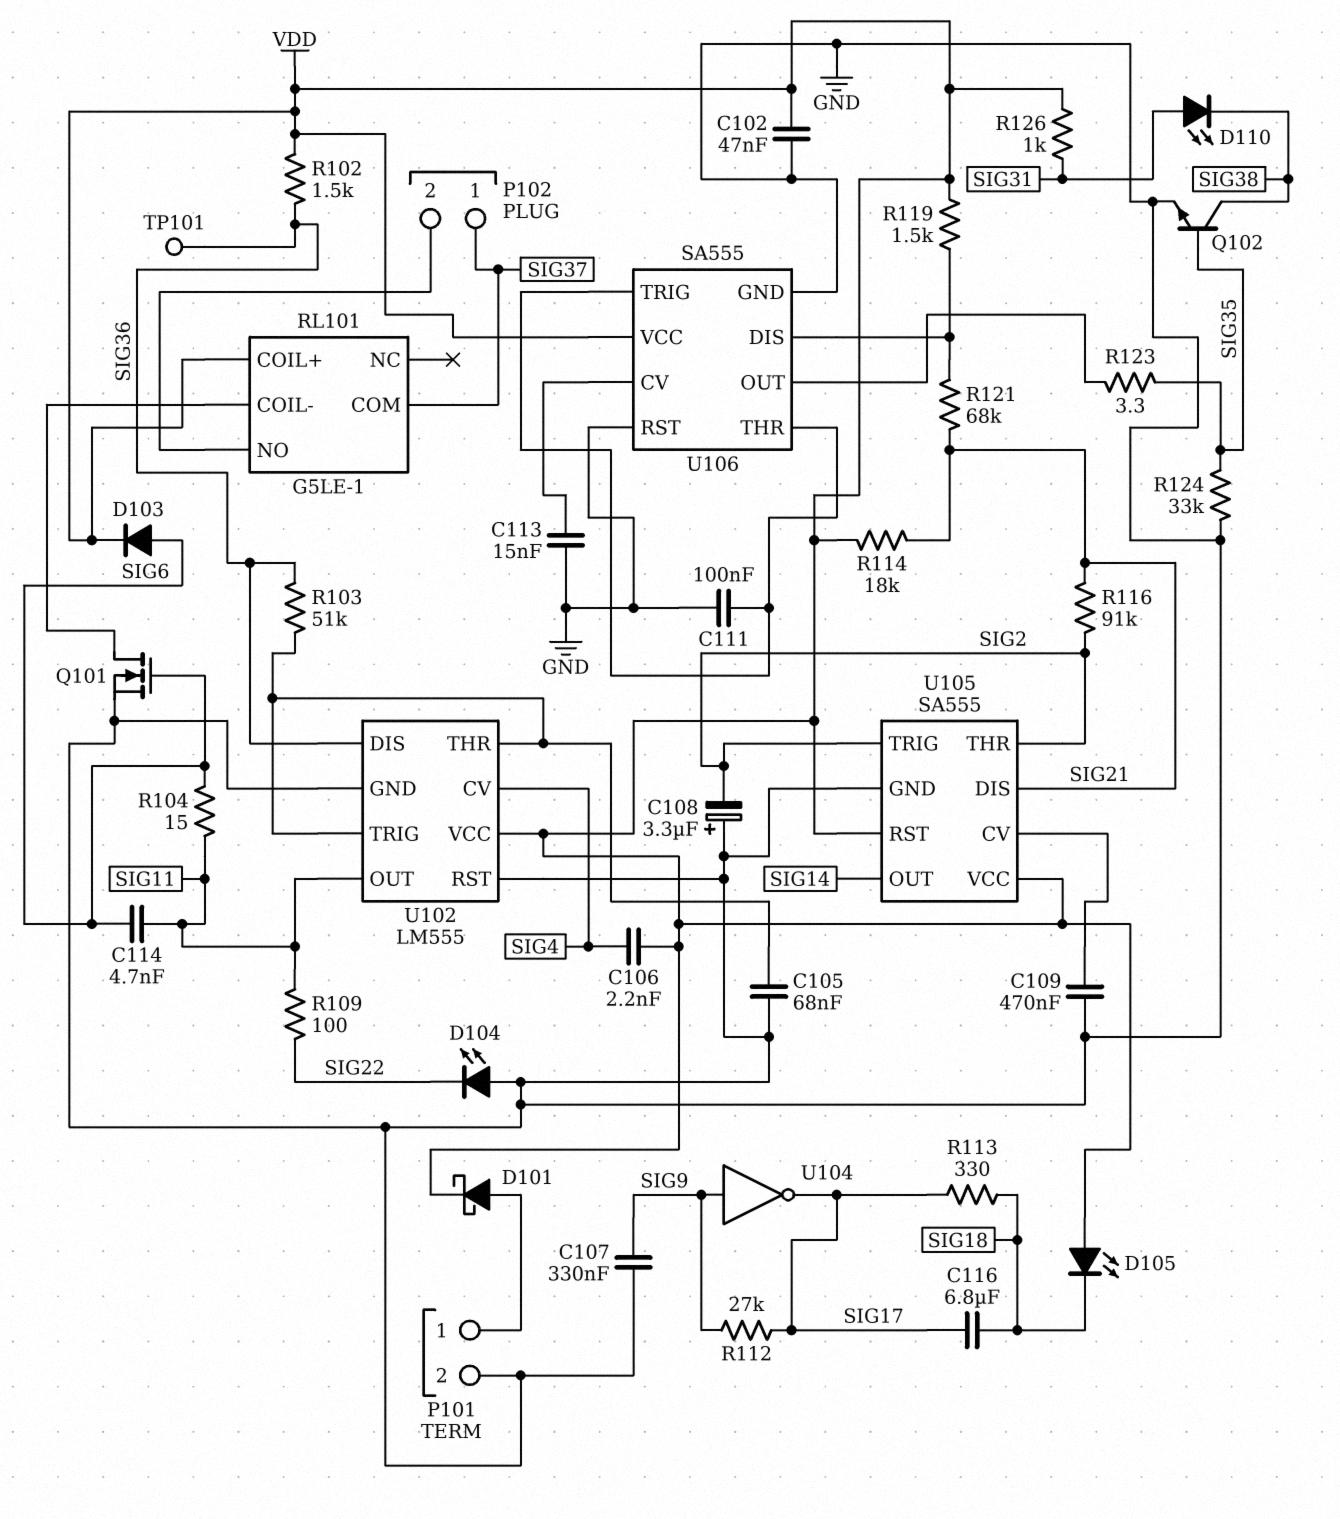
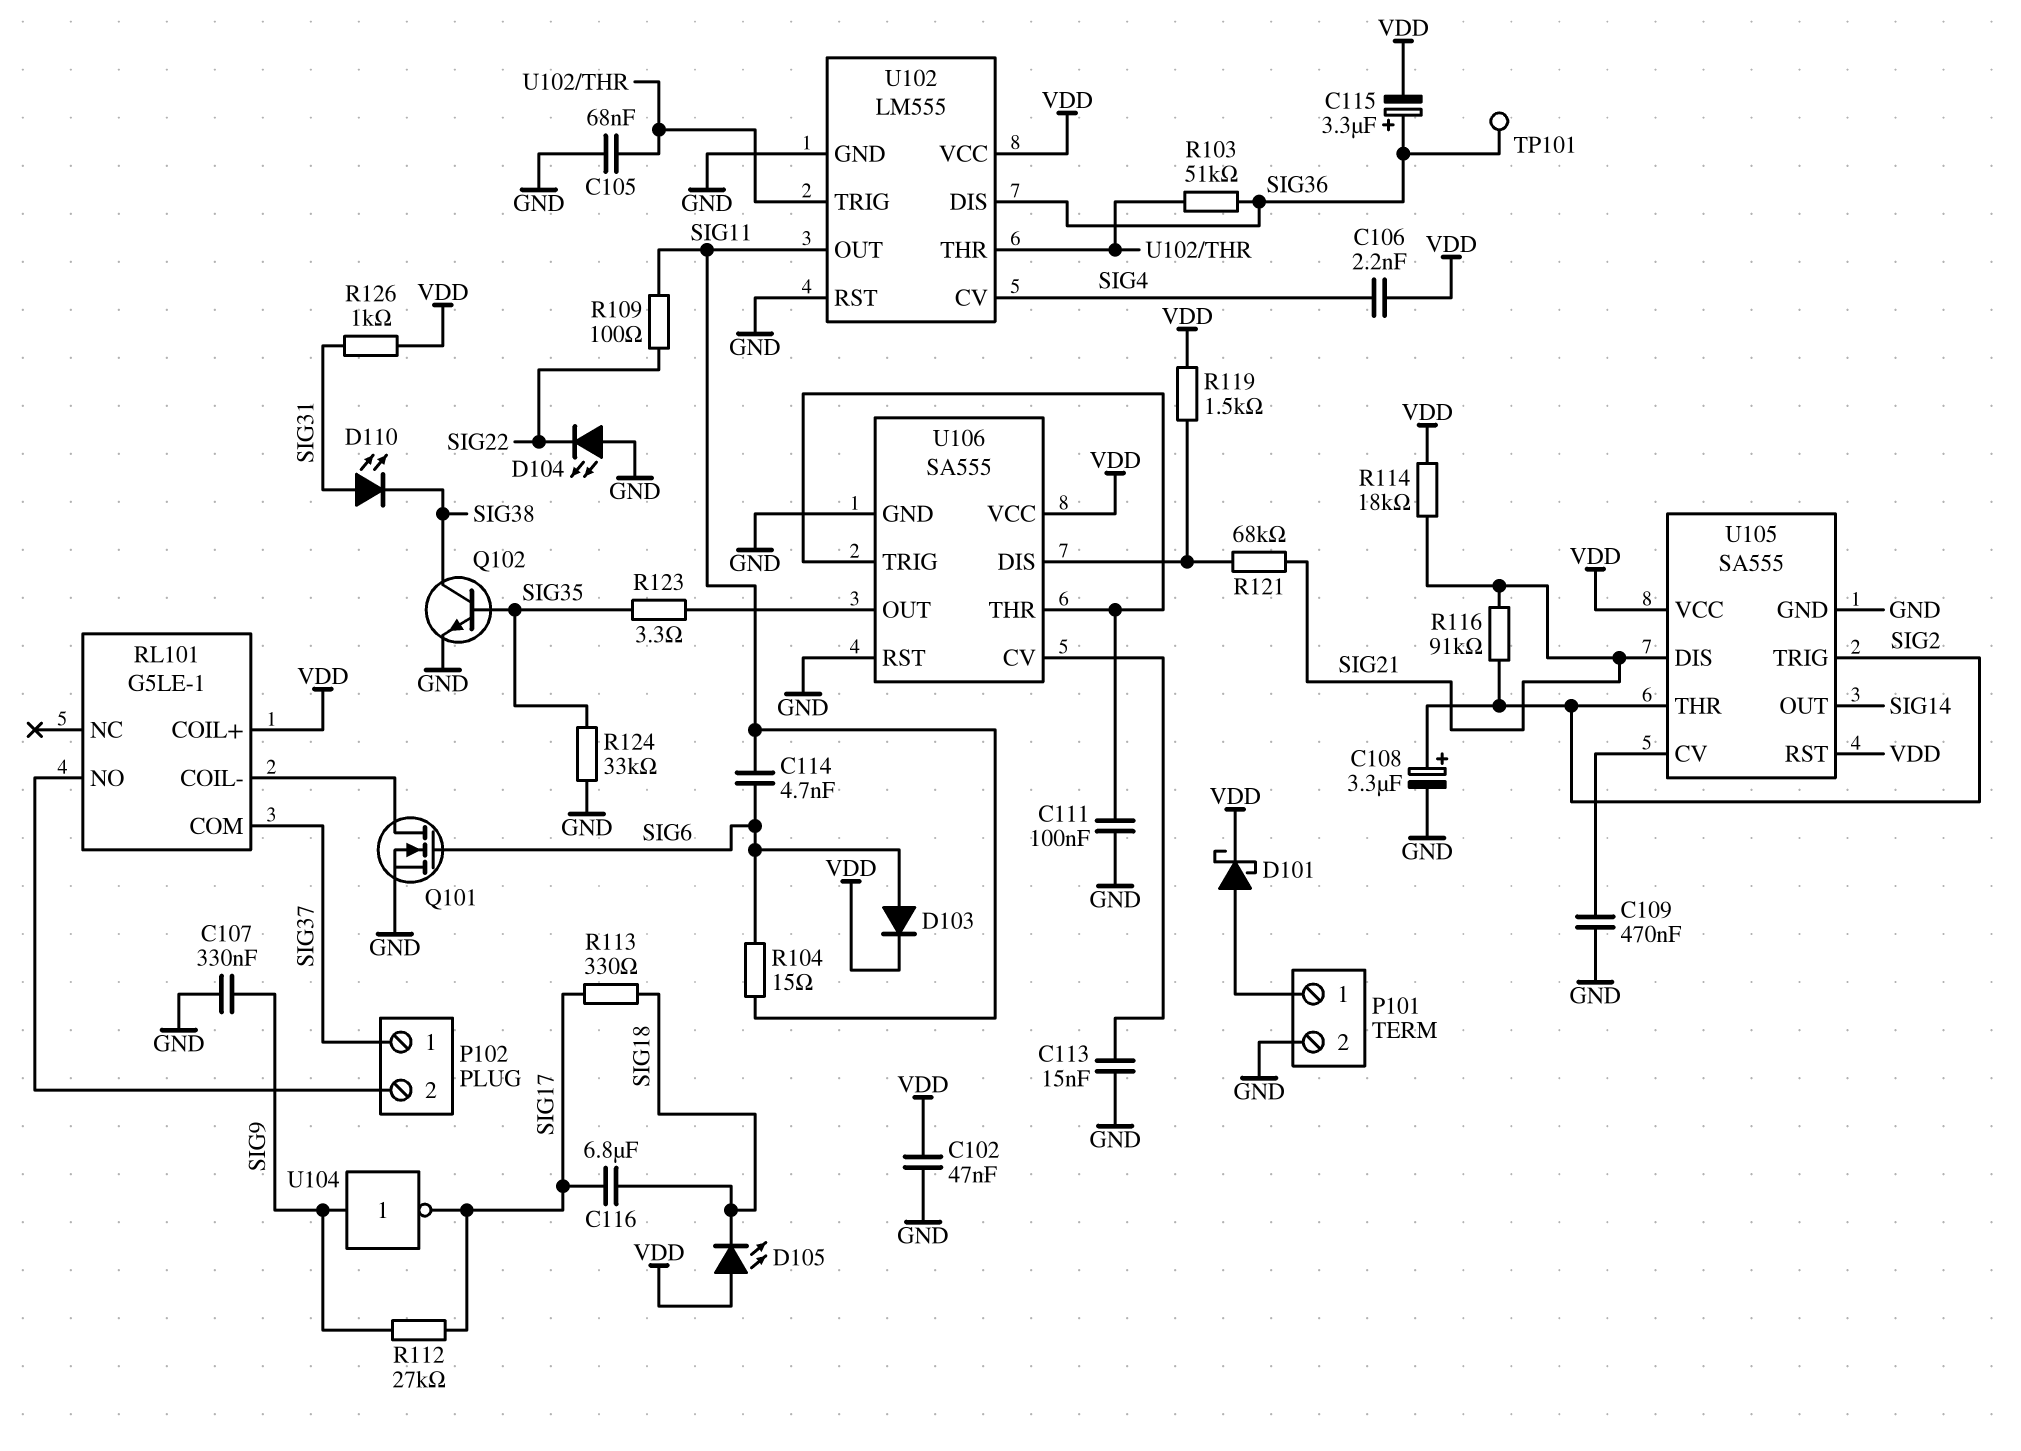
C108: 3.3uF (plus GND, minus SIG2) -> 3.3uF (plus SIG2, minus GND)
C115: none -> 3.3uF (plus SIG36, minus VDD)
R102: 1.5k (SIG36, VDD) -> none

